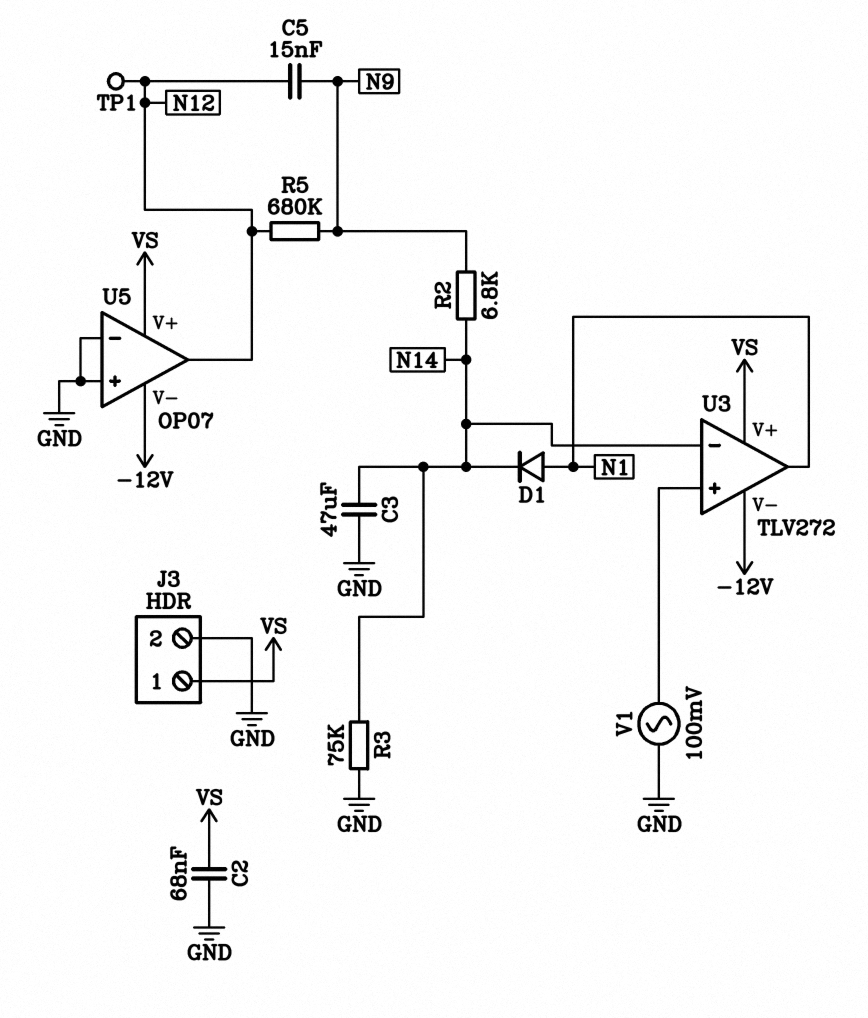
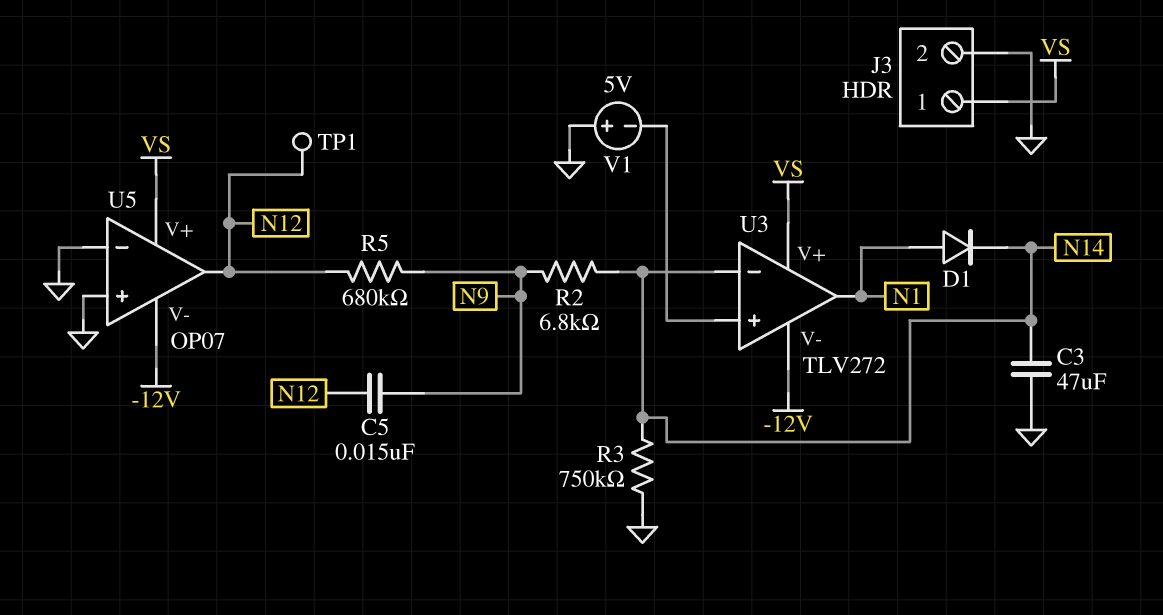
C2: 68nF (GND, VS) -> none
R3: 75k (GND, N14) -> 750k (GND, N14)
V1: AC 100mV (GND, U3/in+) -> 5V (plus GND, minus U3/in+)

